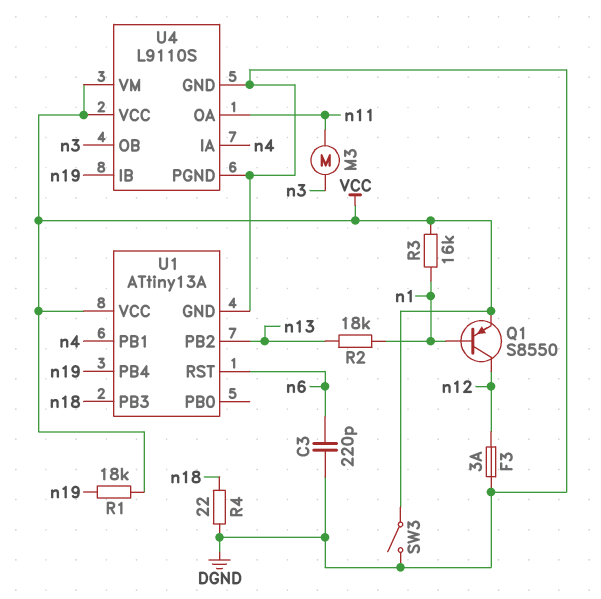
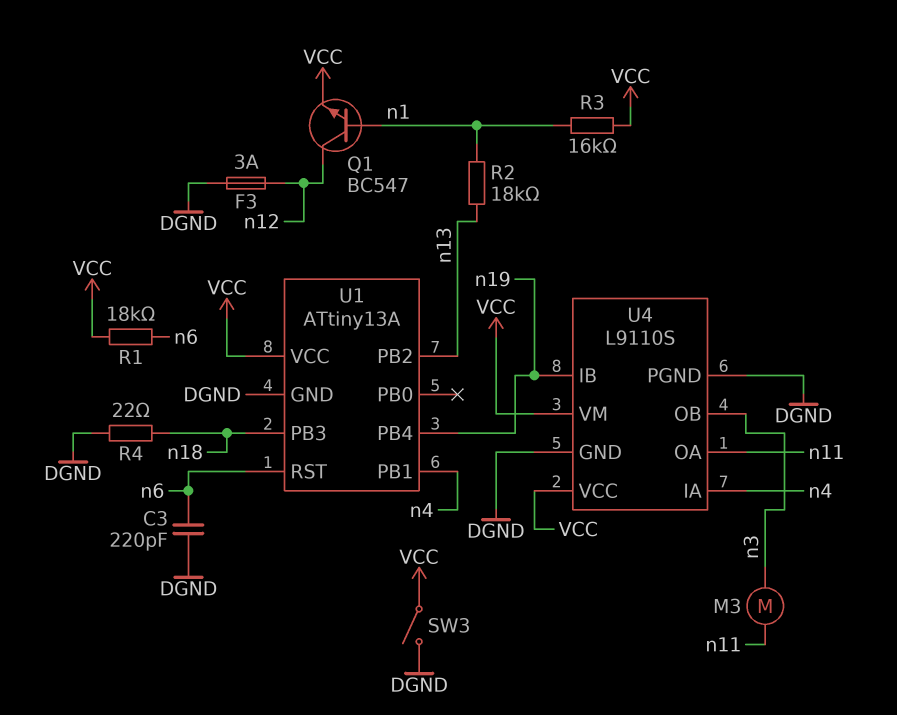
Q1: PNP S8550 (B n1, C n12, E VCC) -> NPN BC547 (B n1, C n12, E VCC)
R1: 18k (VCC, n19) -> 18k (VCC, n6)

